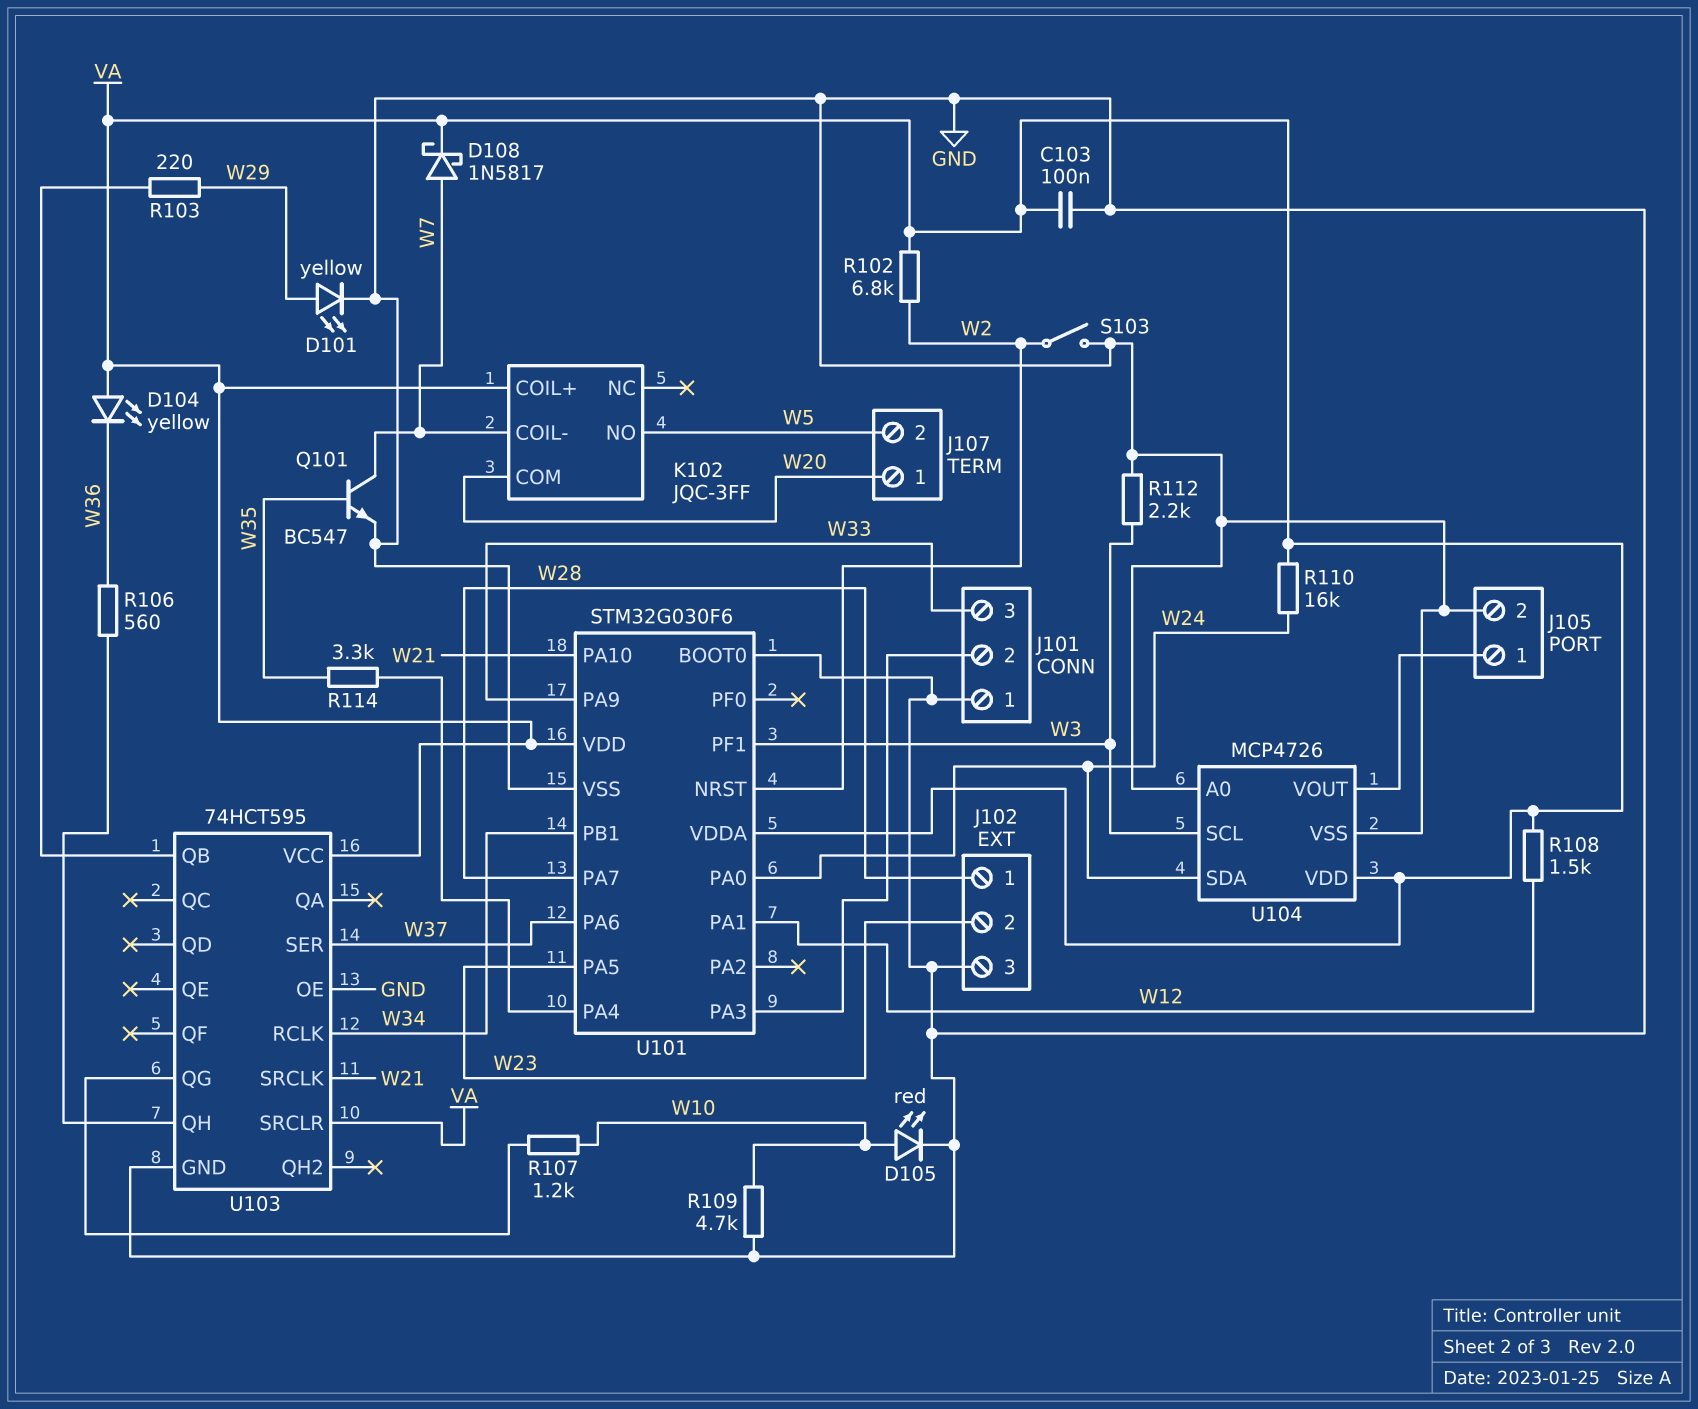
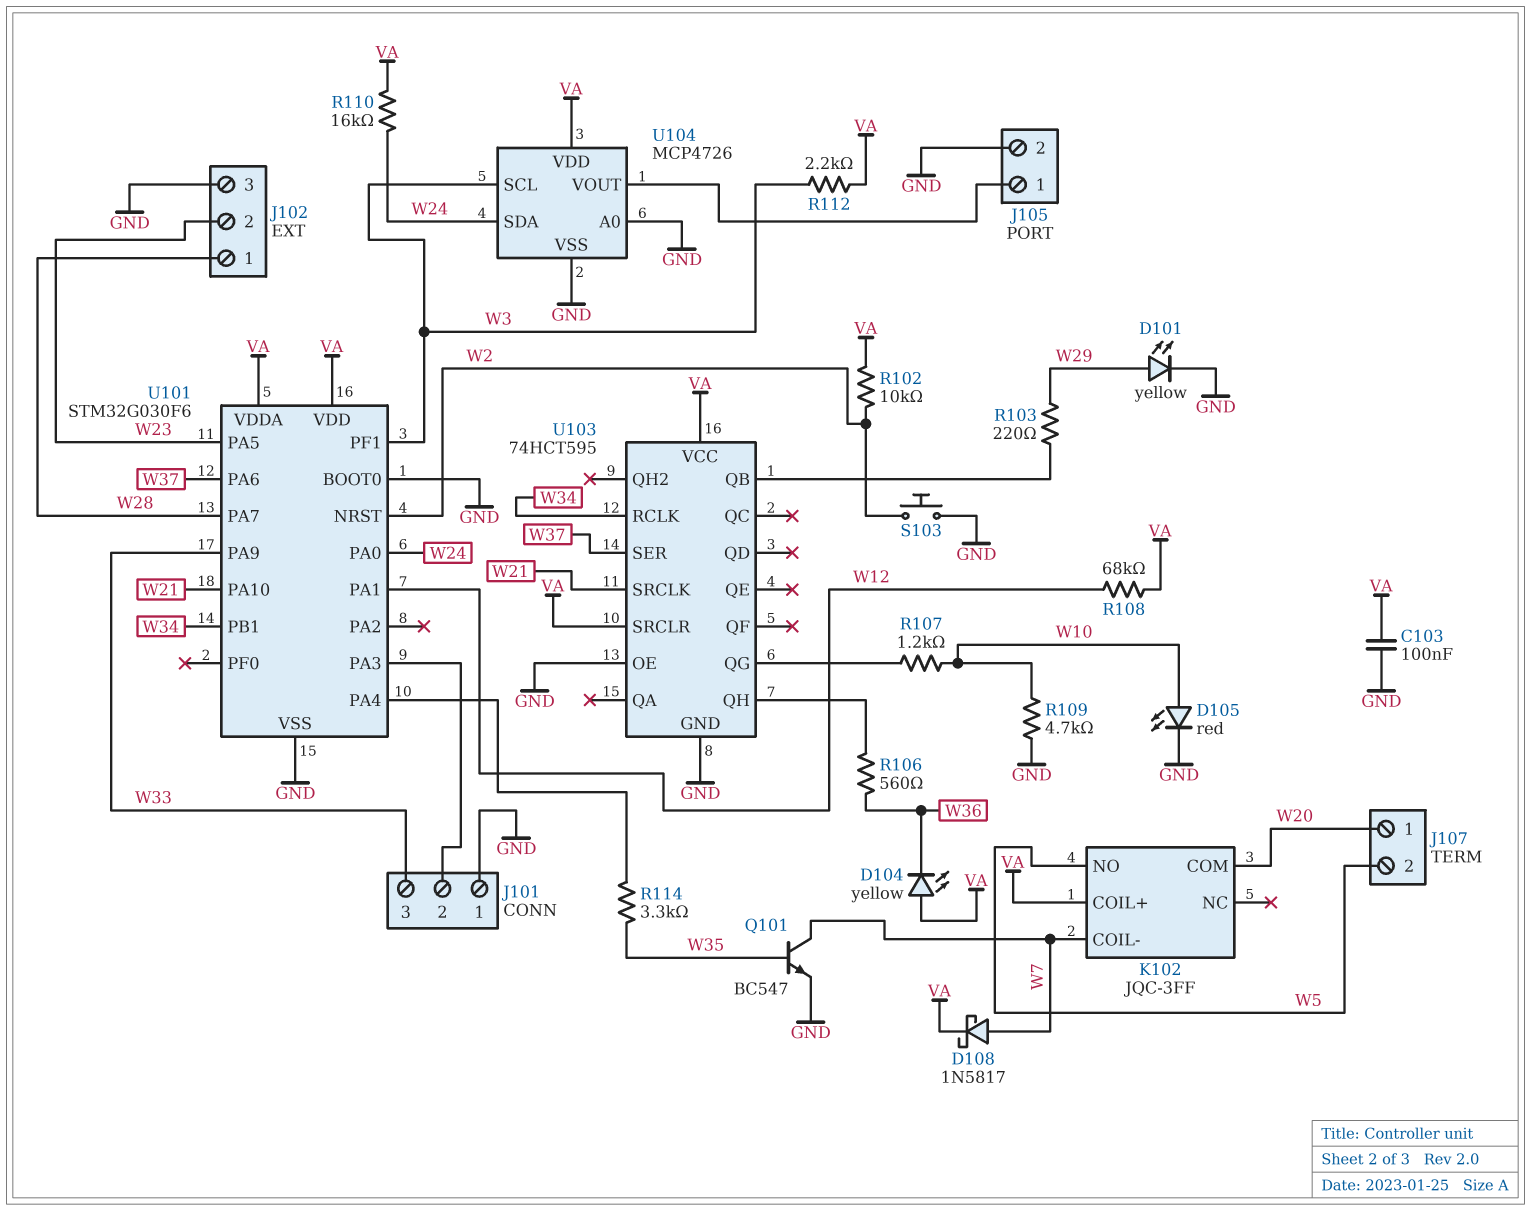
R102: 6.8k (VA, W2) -> 10k (VA, W2)
R108: 1.5k (VA, W12) -> 68k (VA, W12)
R112: 2.2k (GND, W3) -> 2.2k (VA, W3)
S103: switch (GND, W2) -> button (GND, W2)

